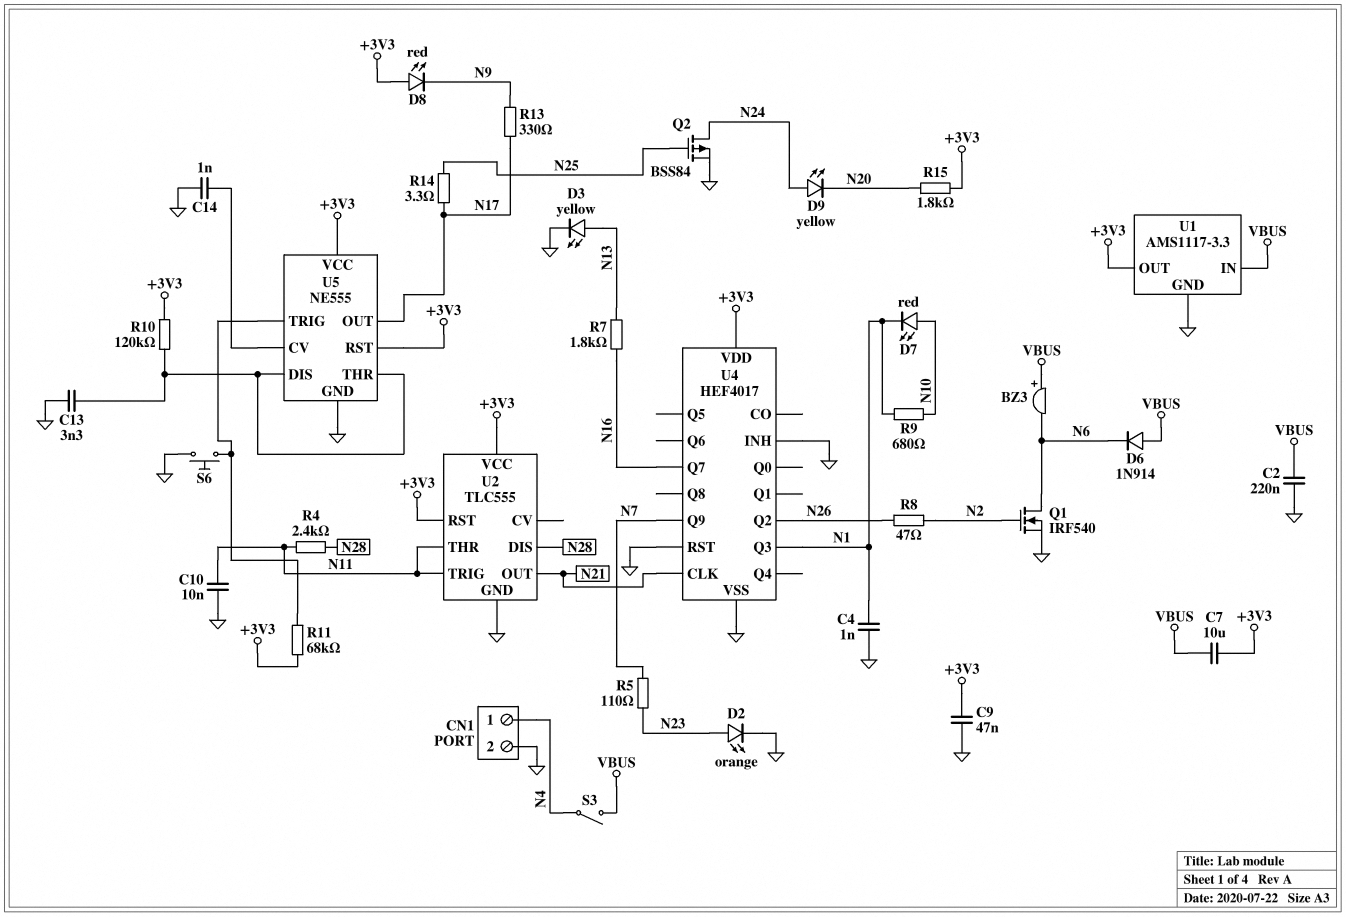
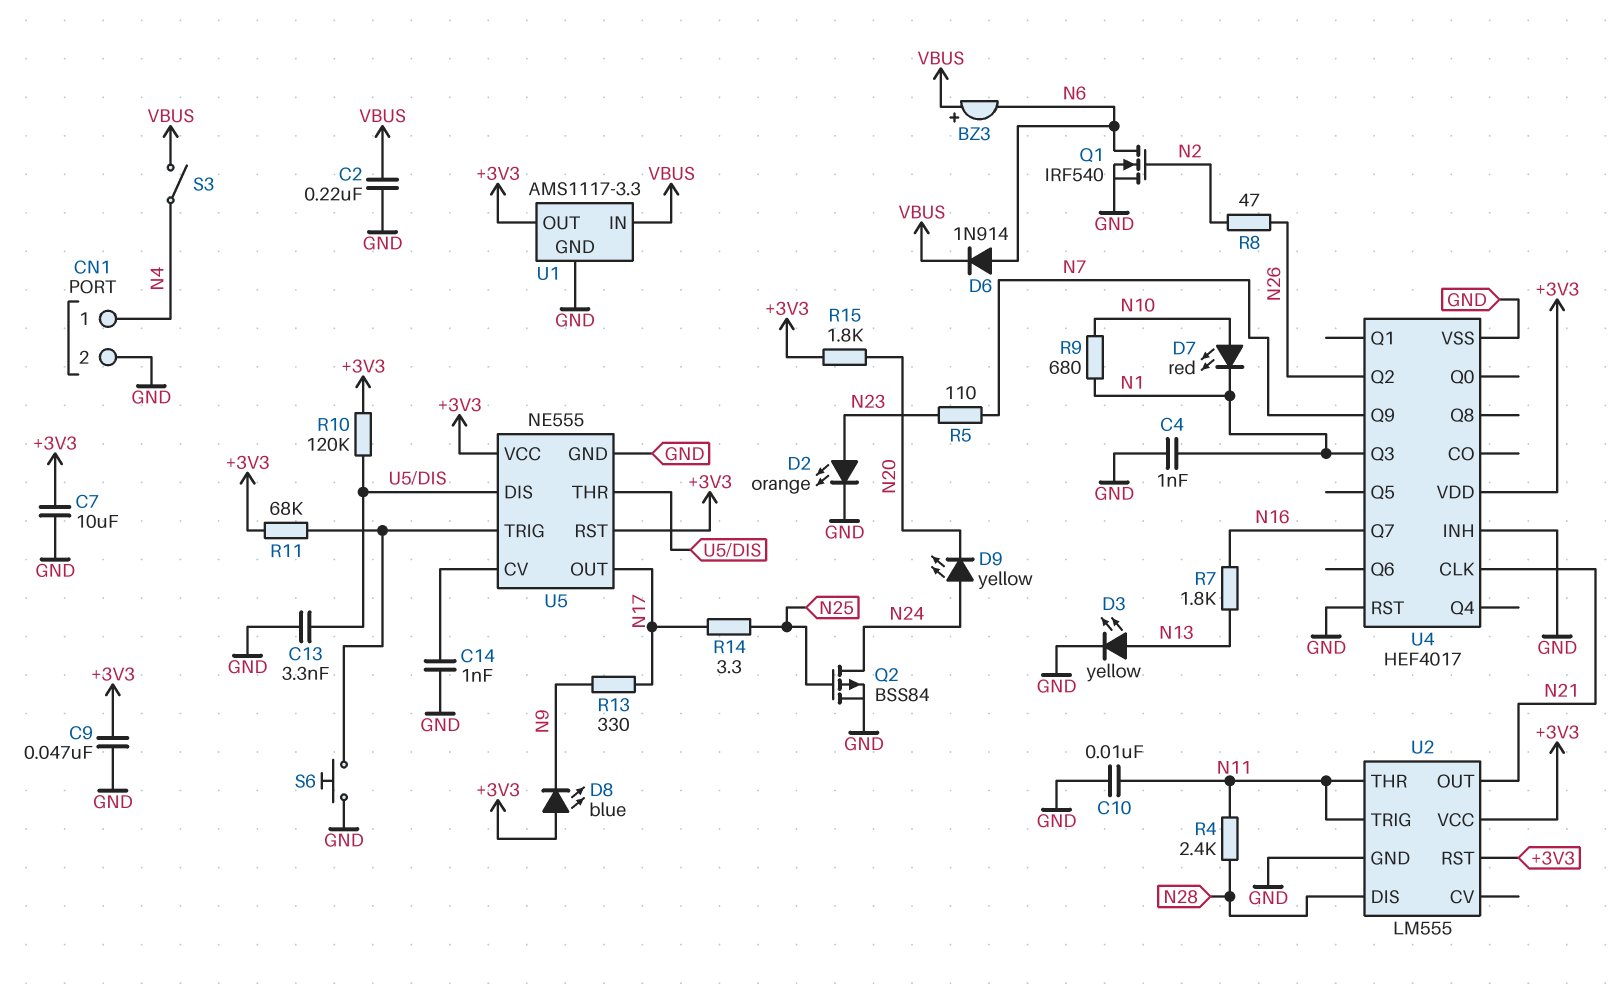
C7: 10uF (+3V3, VBUS) -> 10uF (+3V3, GND)
D6: diode 1N914 (A VBUS, K N6) -> diode 1N914 (A N6, K VBUS)
D8: LED red (A +3V3, K N9) -> LED blue (A +3V3, K N9)
U2: TLC555 -> LM555

